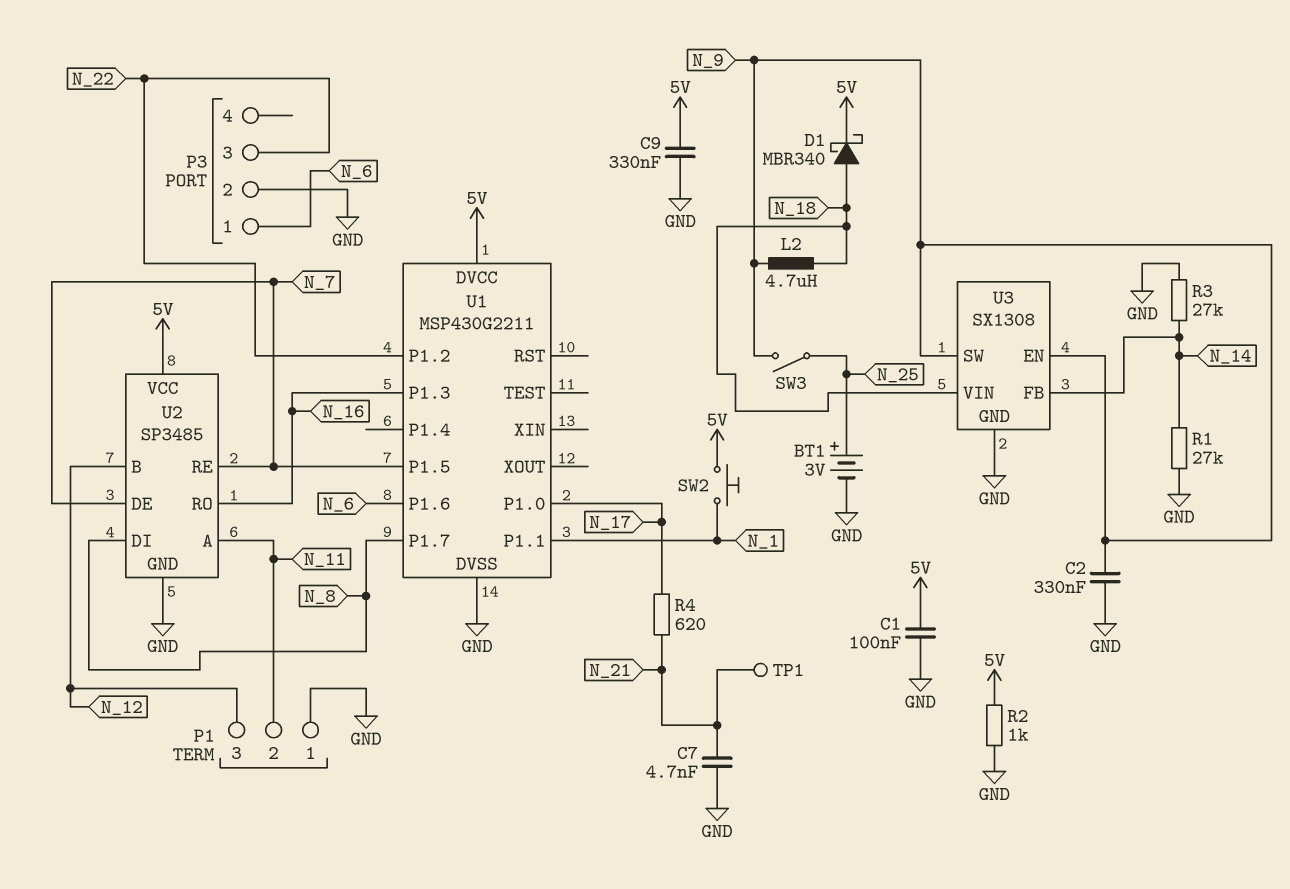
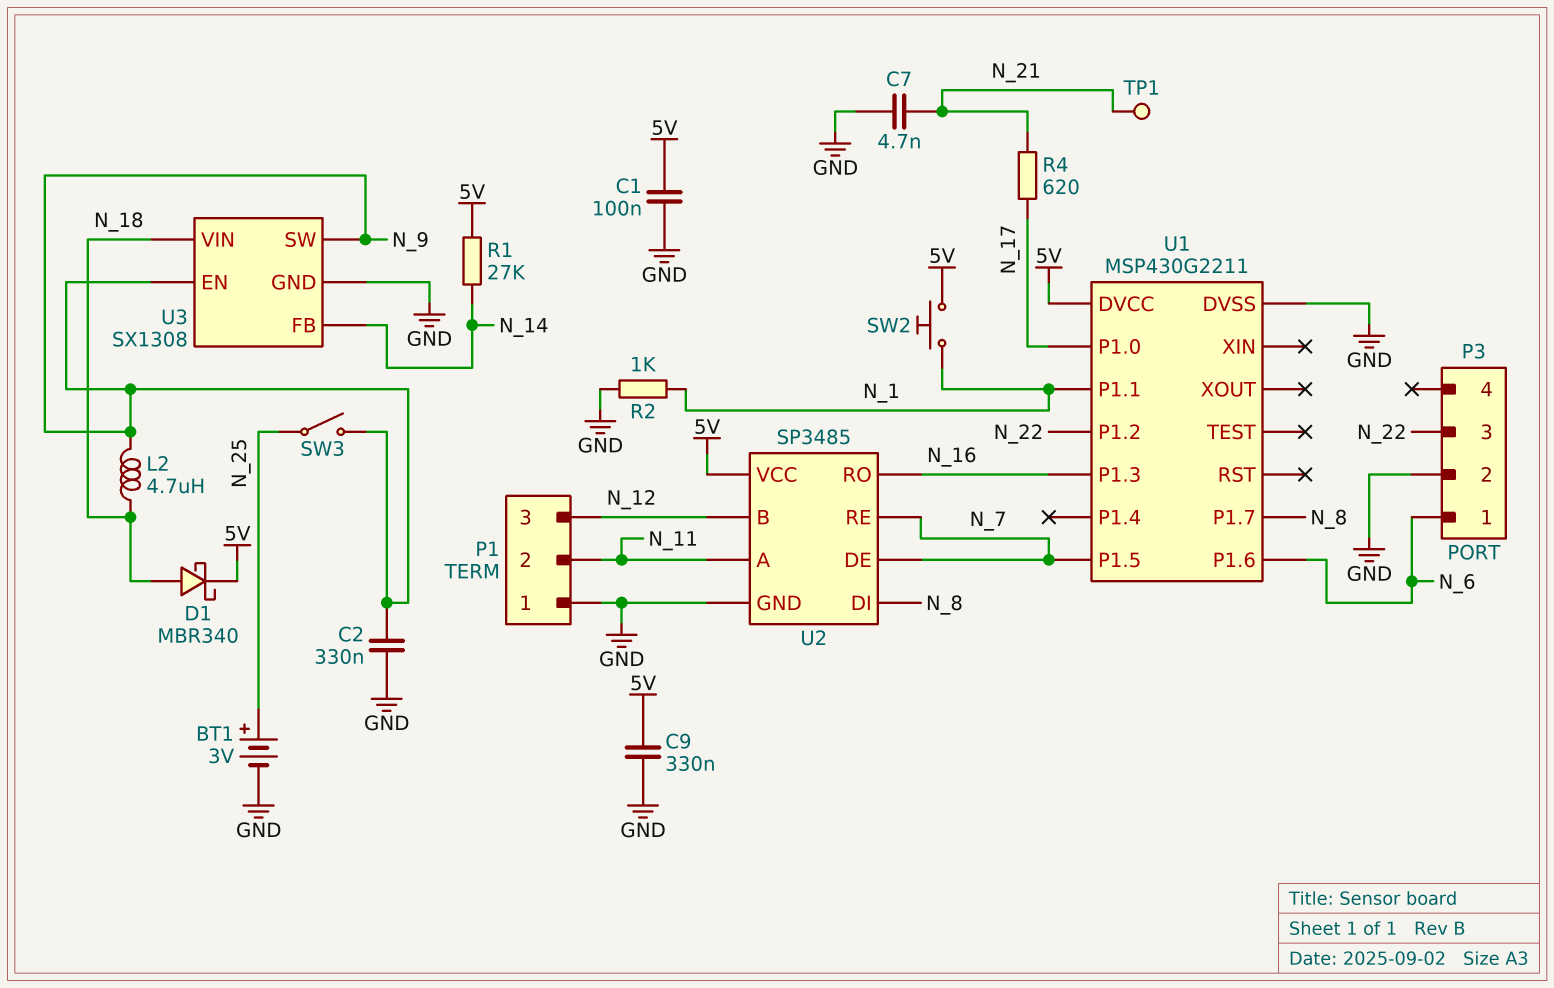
R1: 27k (GND, N_14) -> 27k (5V, N_14)
R2: 1k (5V, GND) -> 1k (GND, N_1)
R3: 27k (GND, N_14) -> none

